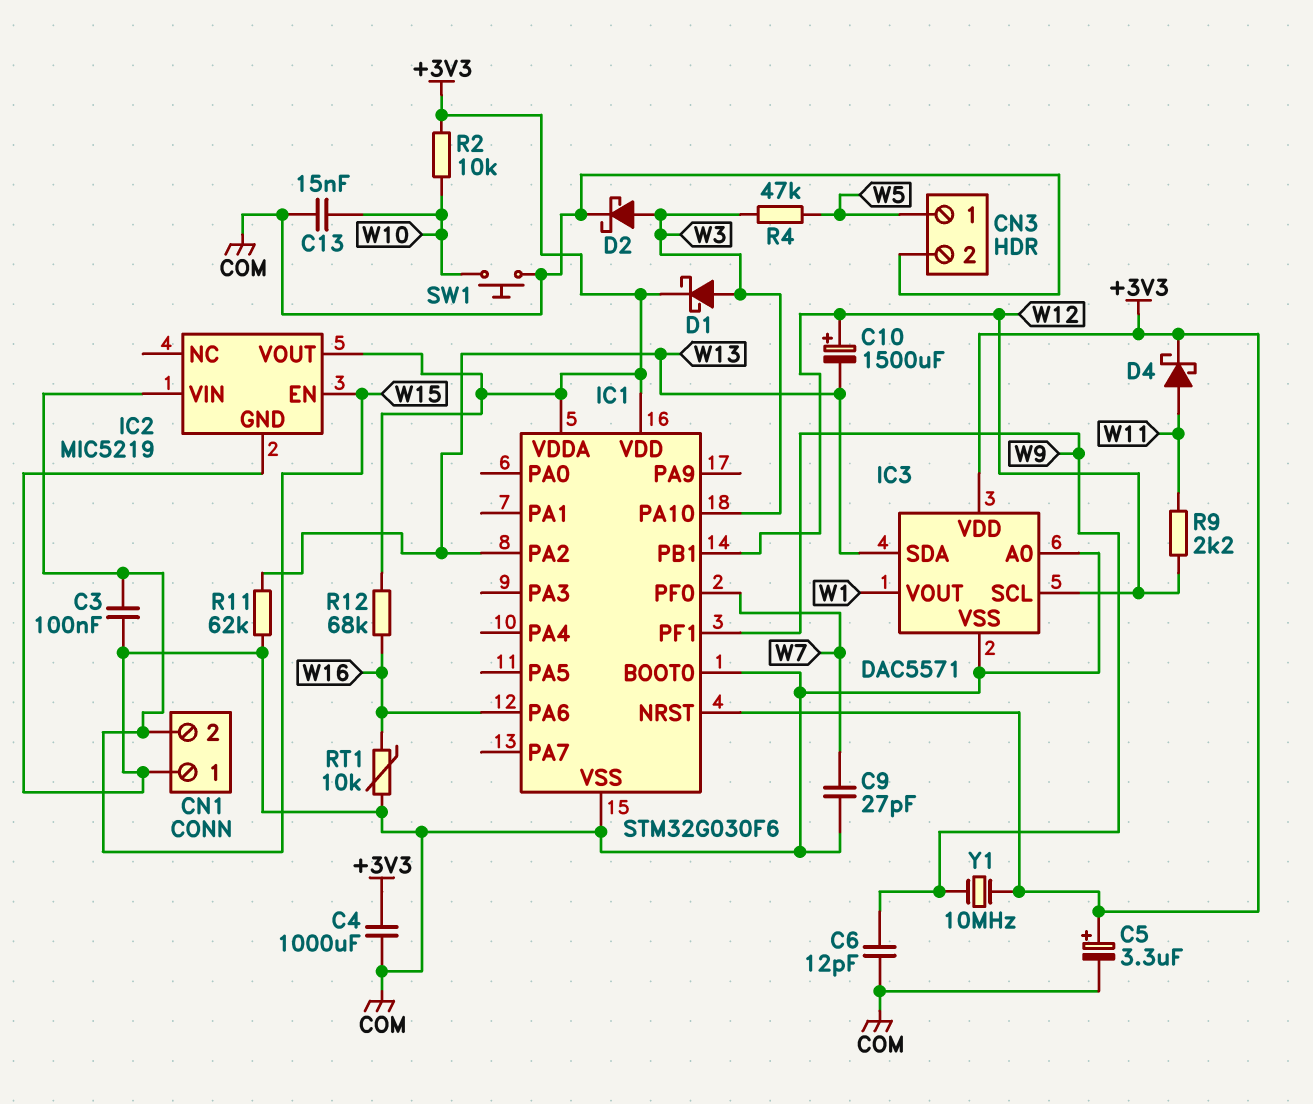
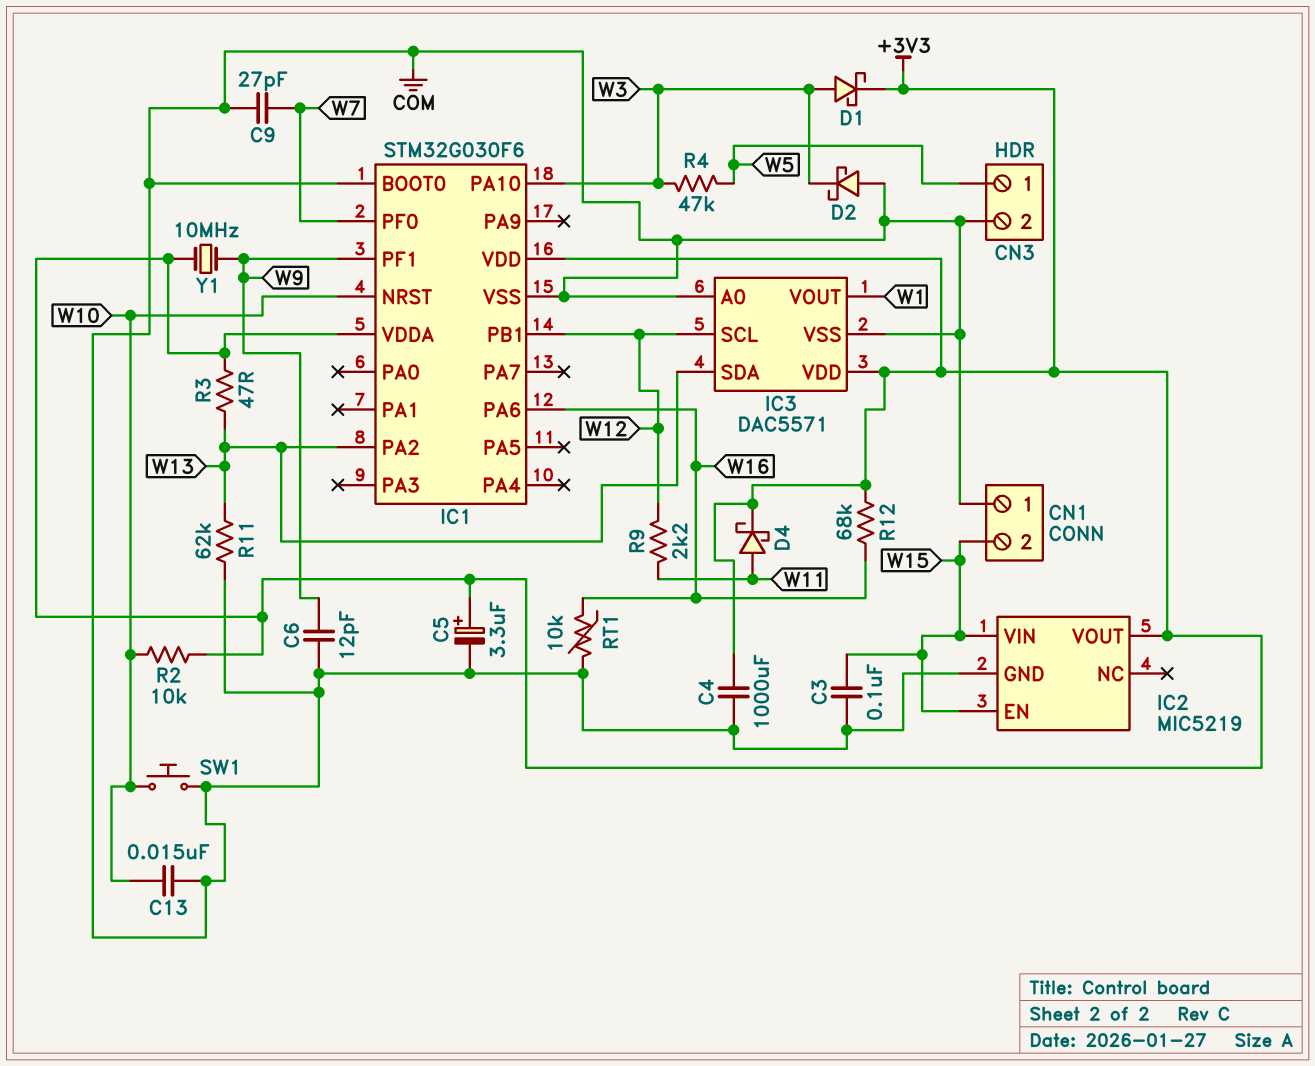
C10: 1500uF (plus W12, minus W13) -> none
D2: schottky (A W3, K COM) -> schottky (A COM, K W3)
IC1 pin NRST: +3V3 -> W10
R3: none -> 47 (+3V3, W13)

